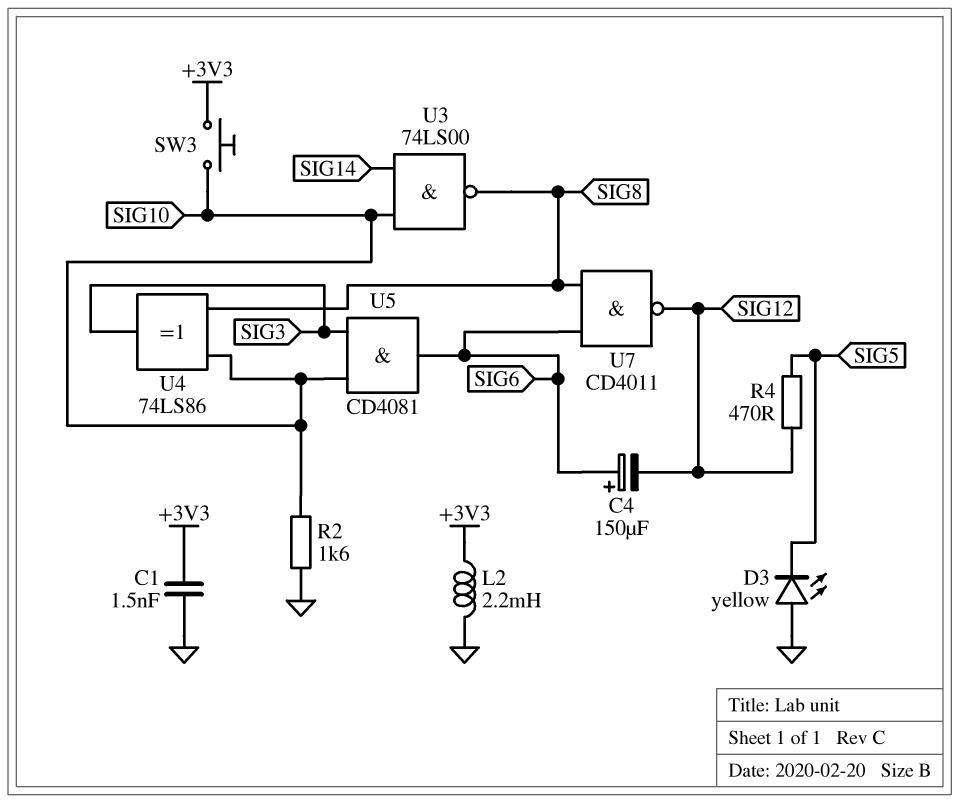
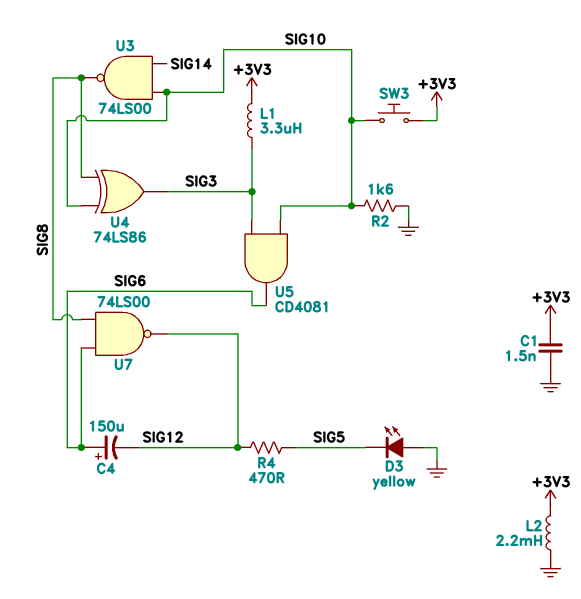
L1: none -> 3.3uH (+3V3, SIG3)
U7: NAND CD4011 (in SIG6, in SIG8, out SIG12) -> NAND 74LS00 (in SIG6, in SIG8, out SIG12)

